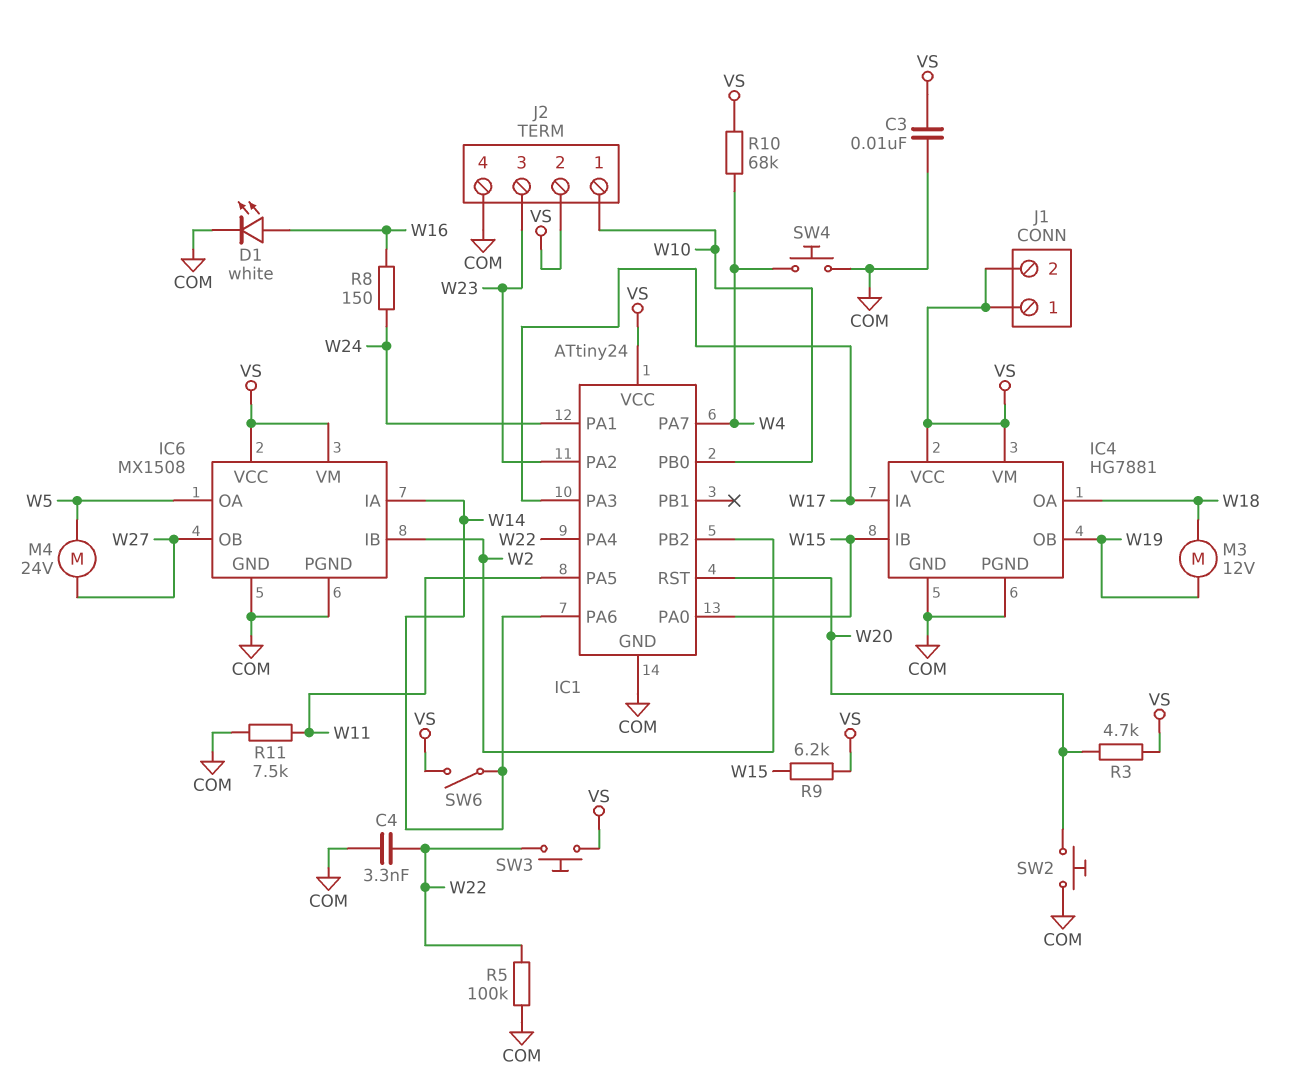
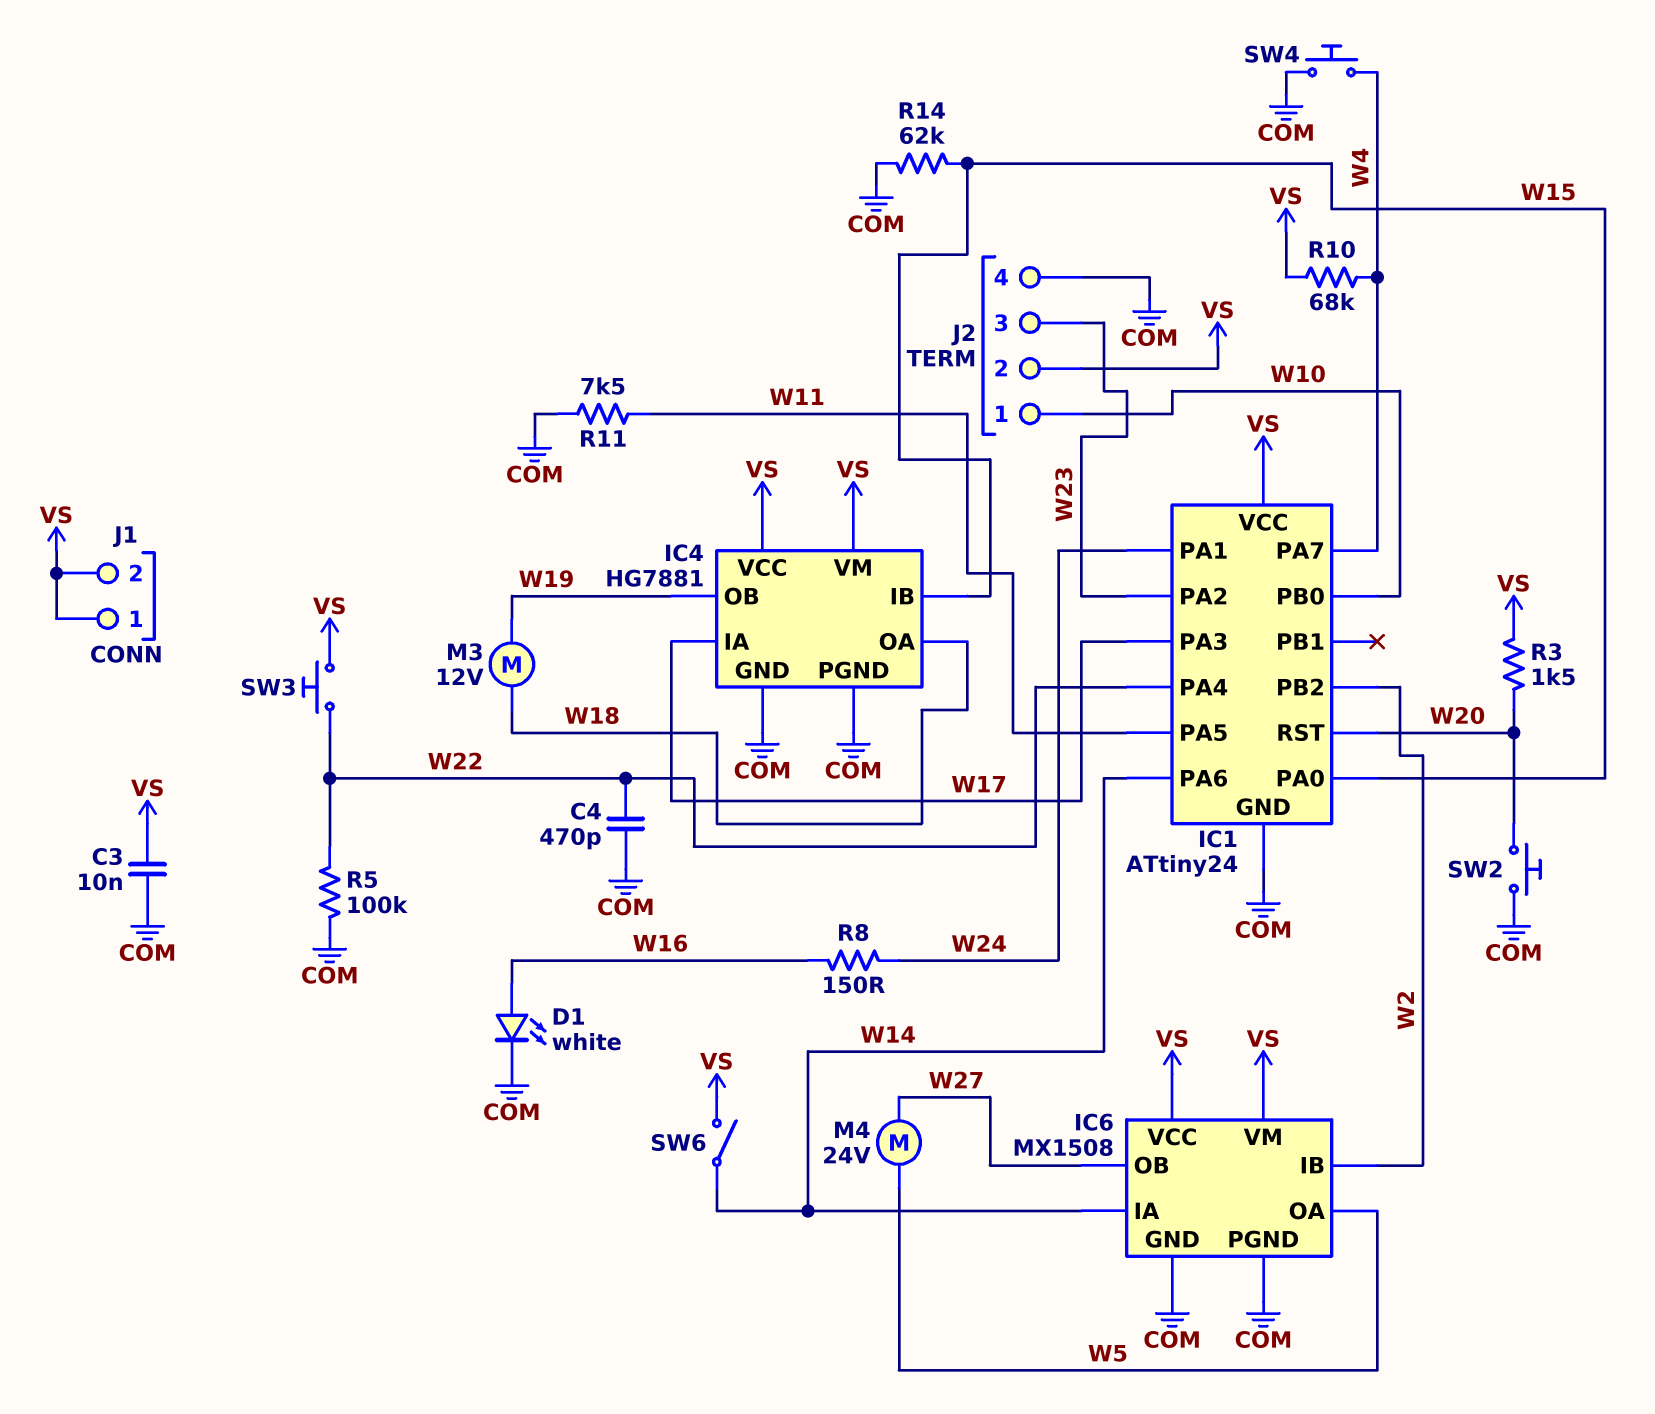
C4: 3.3nF (COM, W22) -> 470pF (COM, W22)
R3: 4.7k (VS, W20) -> 1.5k (VS, W20)
R9: 6.2k (VS, W15) -> none
R14: none -> 62k (COM, W15)

